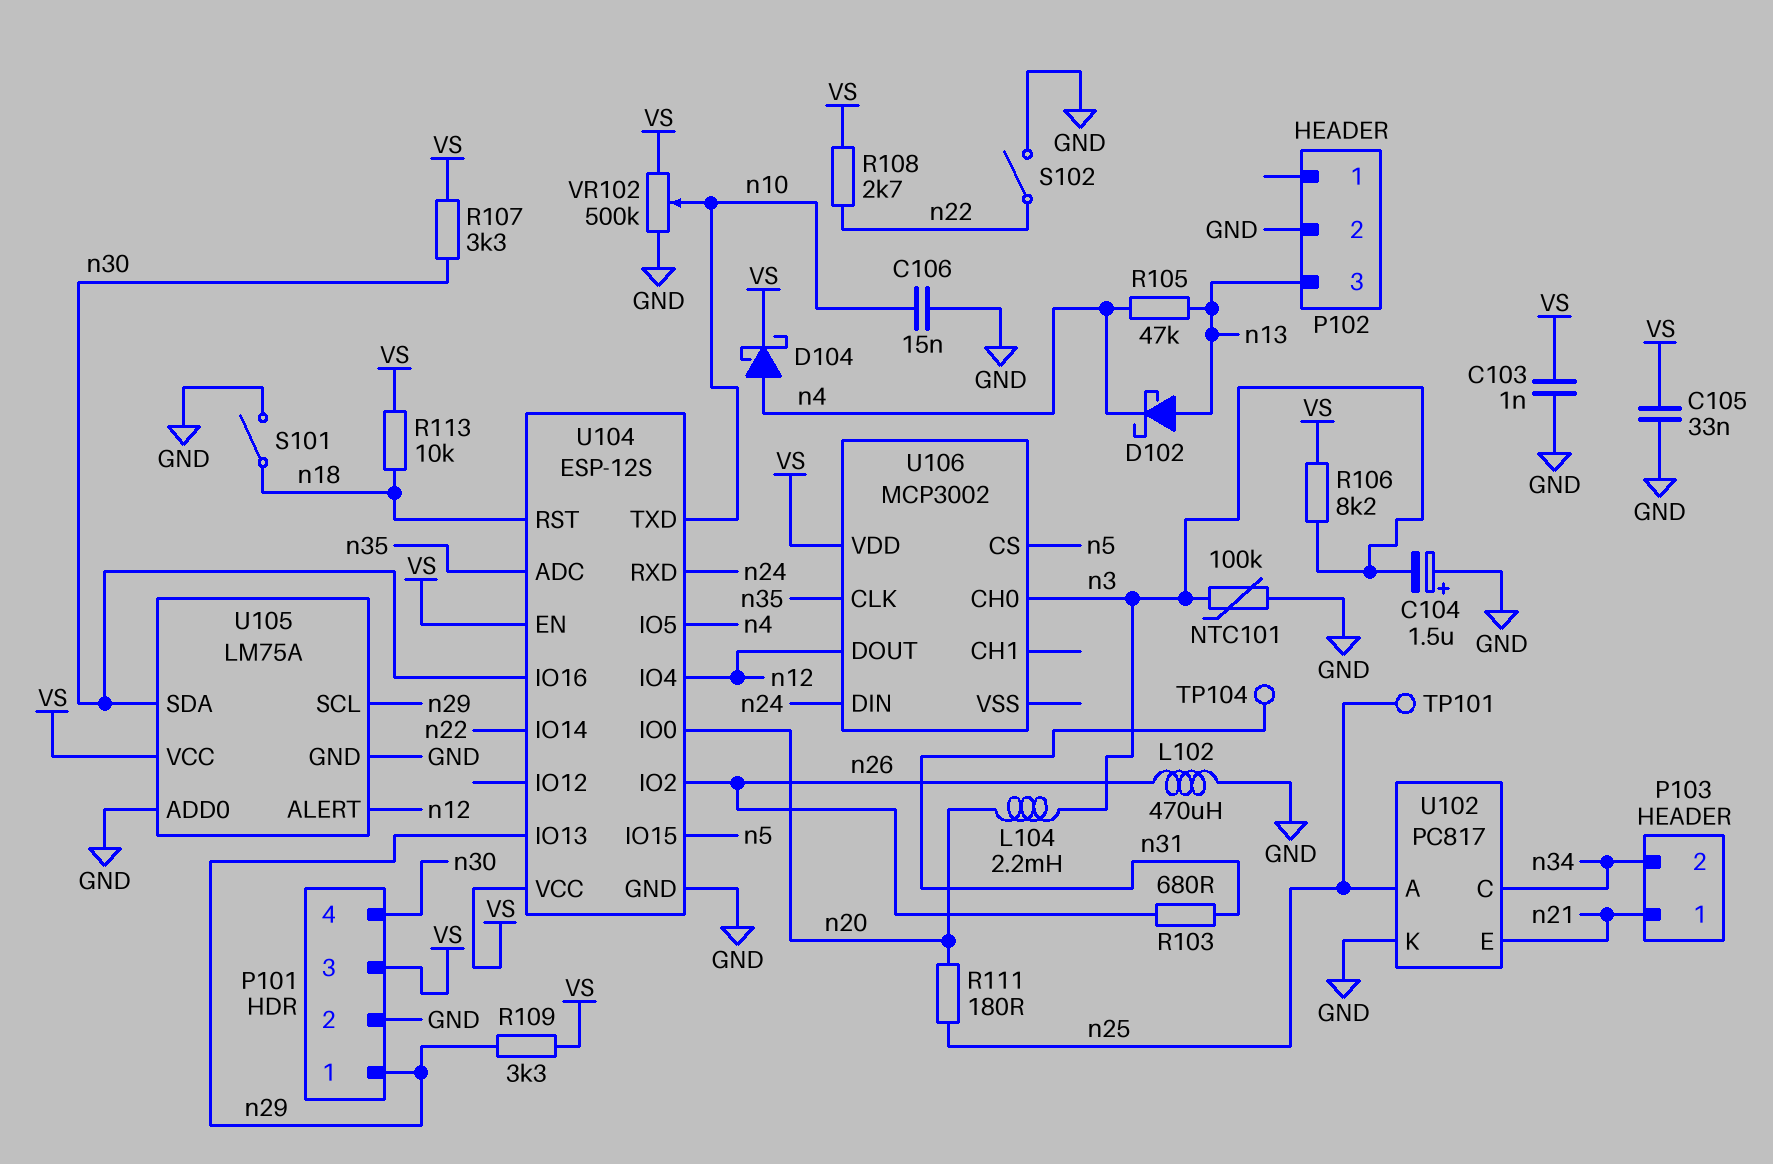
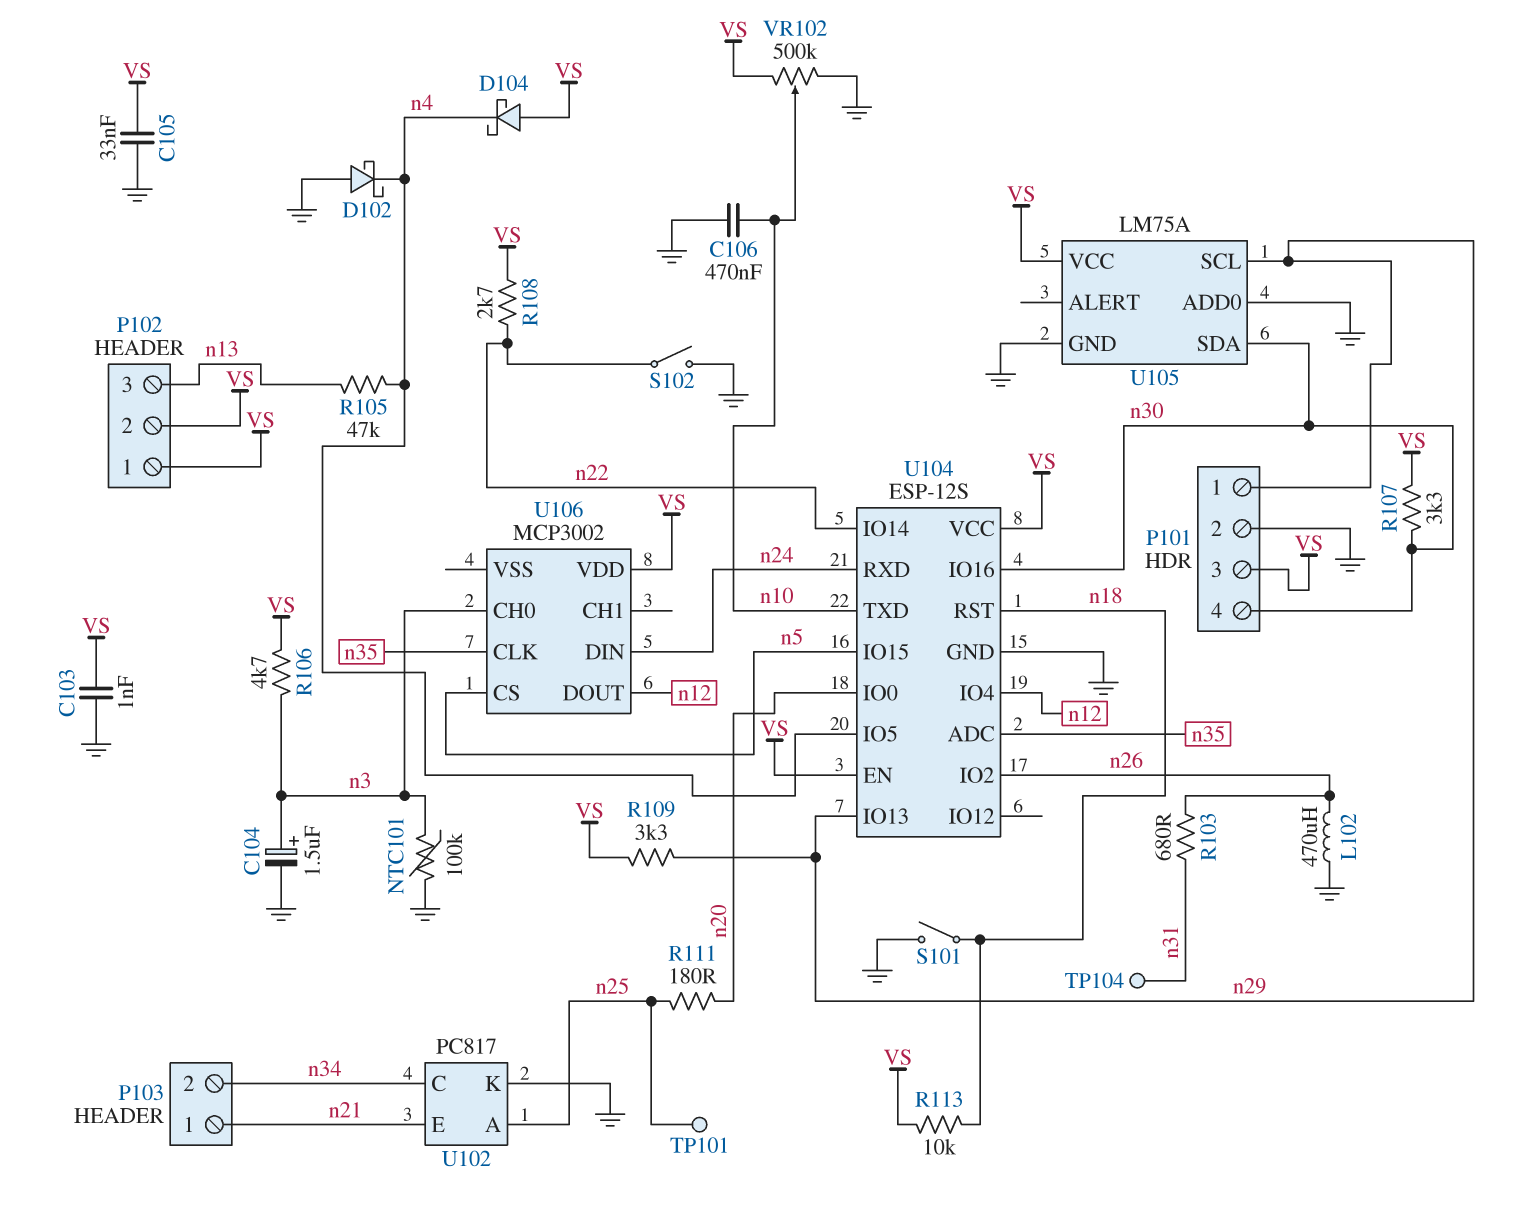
C104: 1.5uF (plus GND, minus n3) -> 1.5uF (plus n3, minus GND)
C106: 15nF (GND, n10) -> 470nF (GND, n10)
D102: schottky (A n13, K n4) -> schottky (A GND, K n4)
D104: schottky (A n4, K VS) -> schottky (A VS, K n4)
L104: 2.2mH (n3, n20) -> none
P102 pin 1: none -> VS
P102 pin 2: GND -> VS
R106: 8.2k (VS, n3) -> 4.7k (VS, n3)
U105 pin ALERT: n12 -> none

